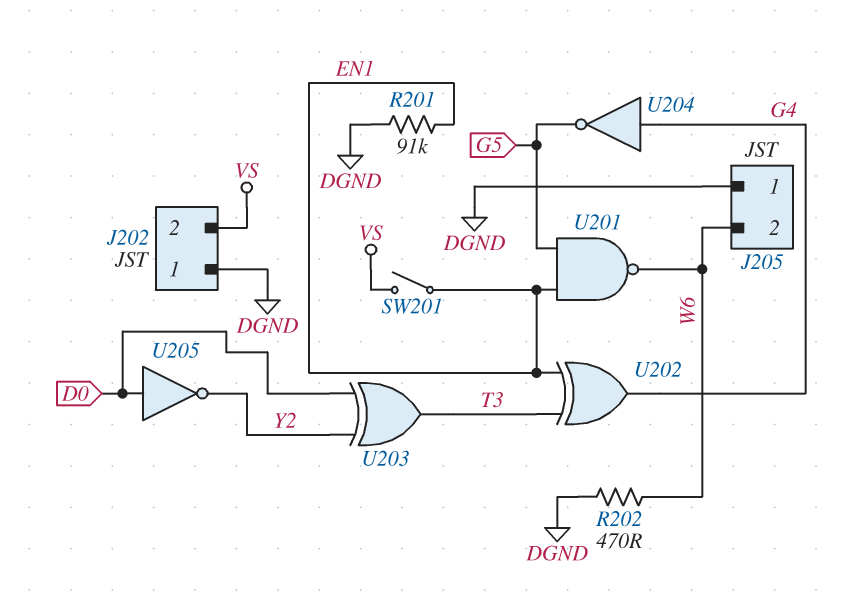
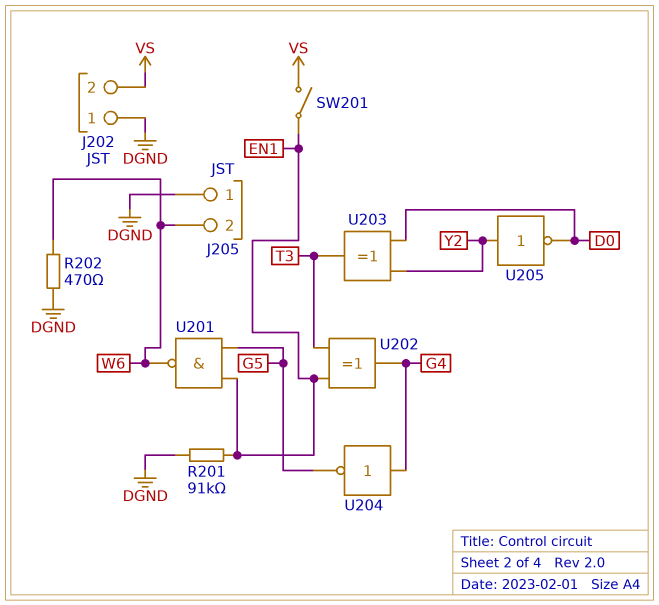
U205: NOT (in D0, out Y2) -> NOT (in Y2, out D0)

